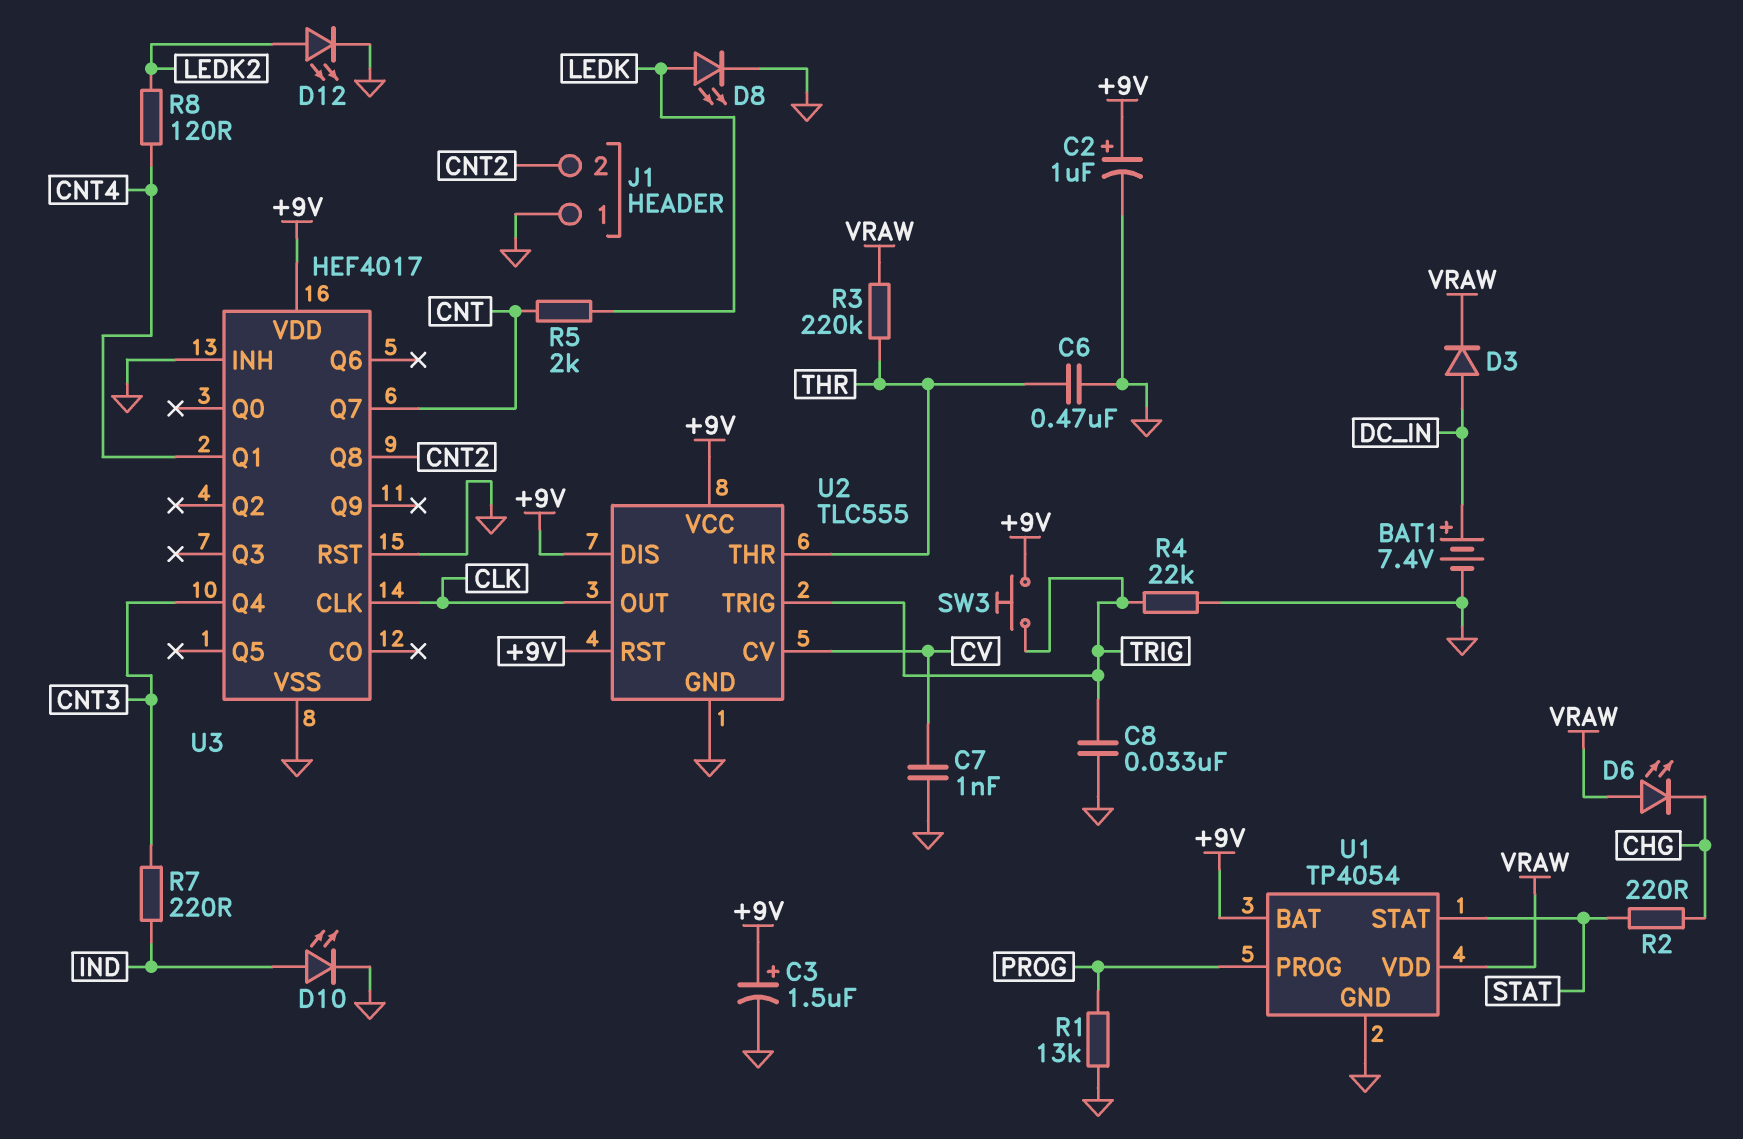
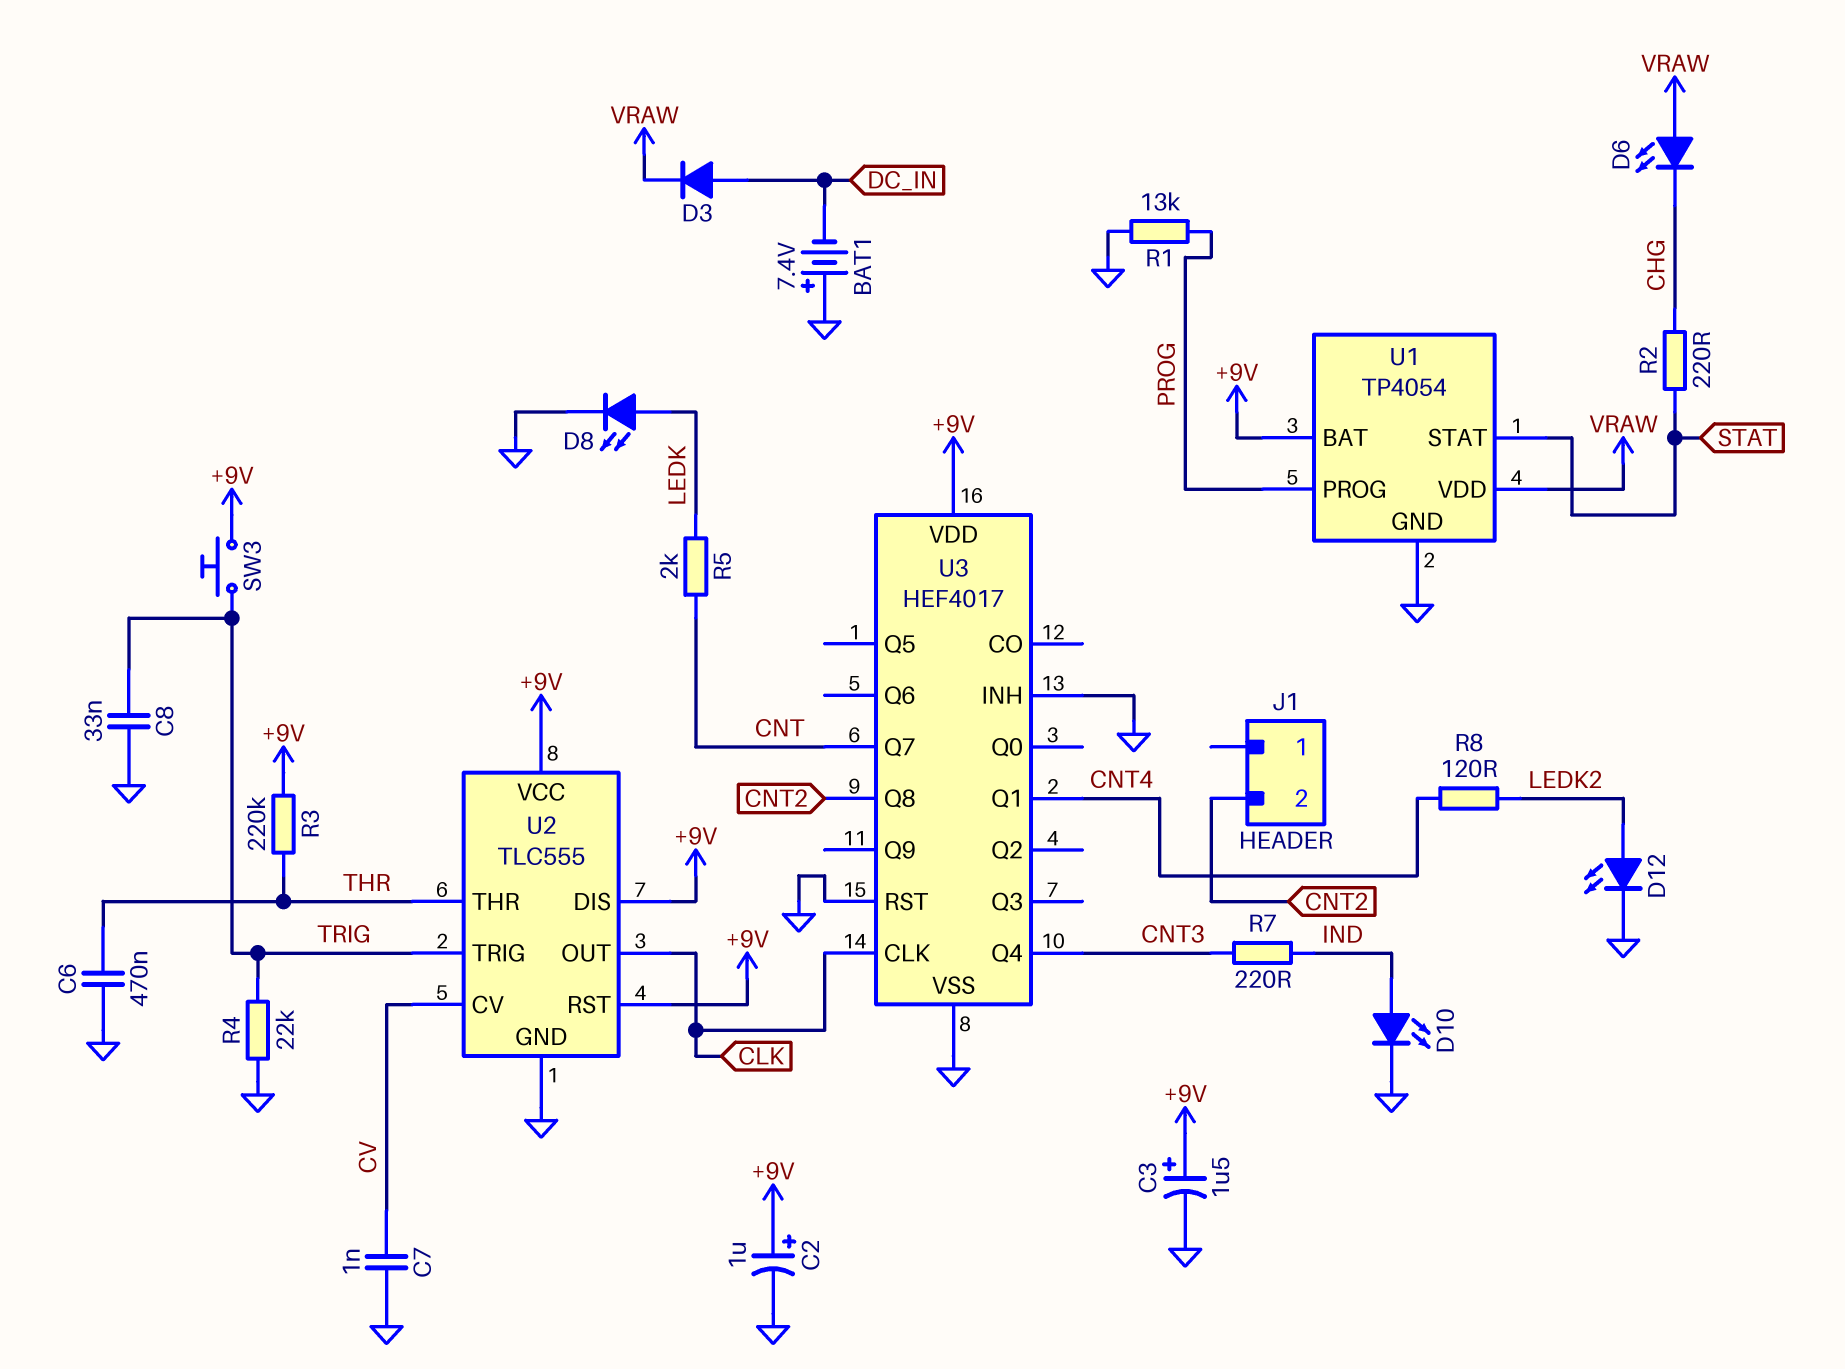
BAT1: 7.4V (plus DC_IN, minus GND) -> 7.4V (plus GND, minus DC_IN)
J1 pin 1: GND -> none
R3: 220k (THR, VRAW) -> 220k (+9V, THR)

